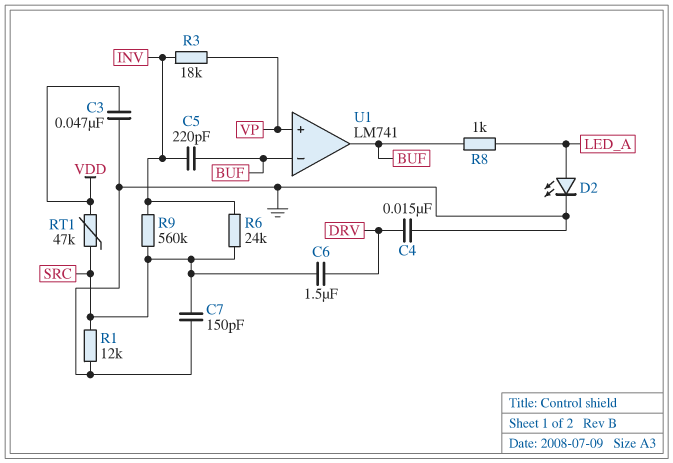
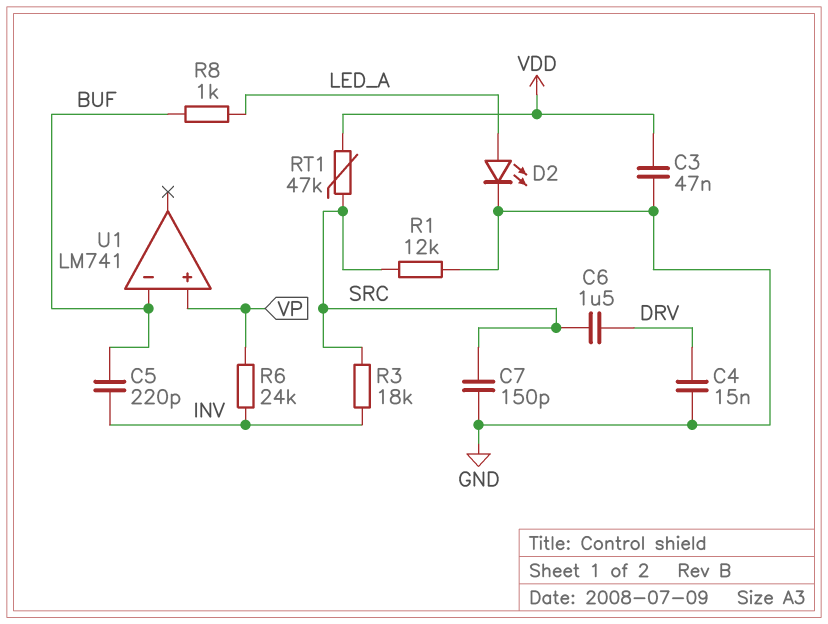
R3: 18k (INV, VP) -> 18k (INV, SRC)
R6: 24k (INV, SRC) -> 24k (INV, VP)
R9: 560k (INV, SRC) -> none
U1 pin out: BUF -> none

